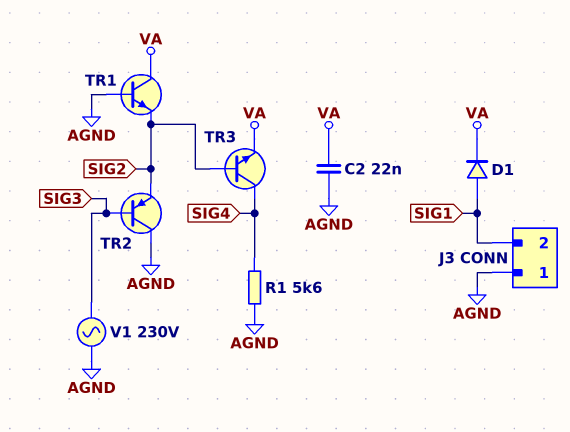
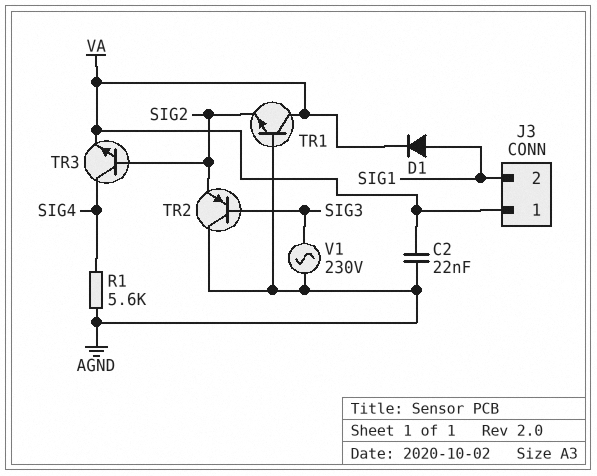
J3 pin 1: AGND -> VA

